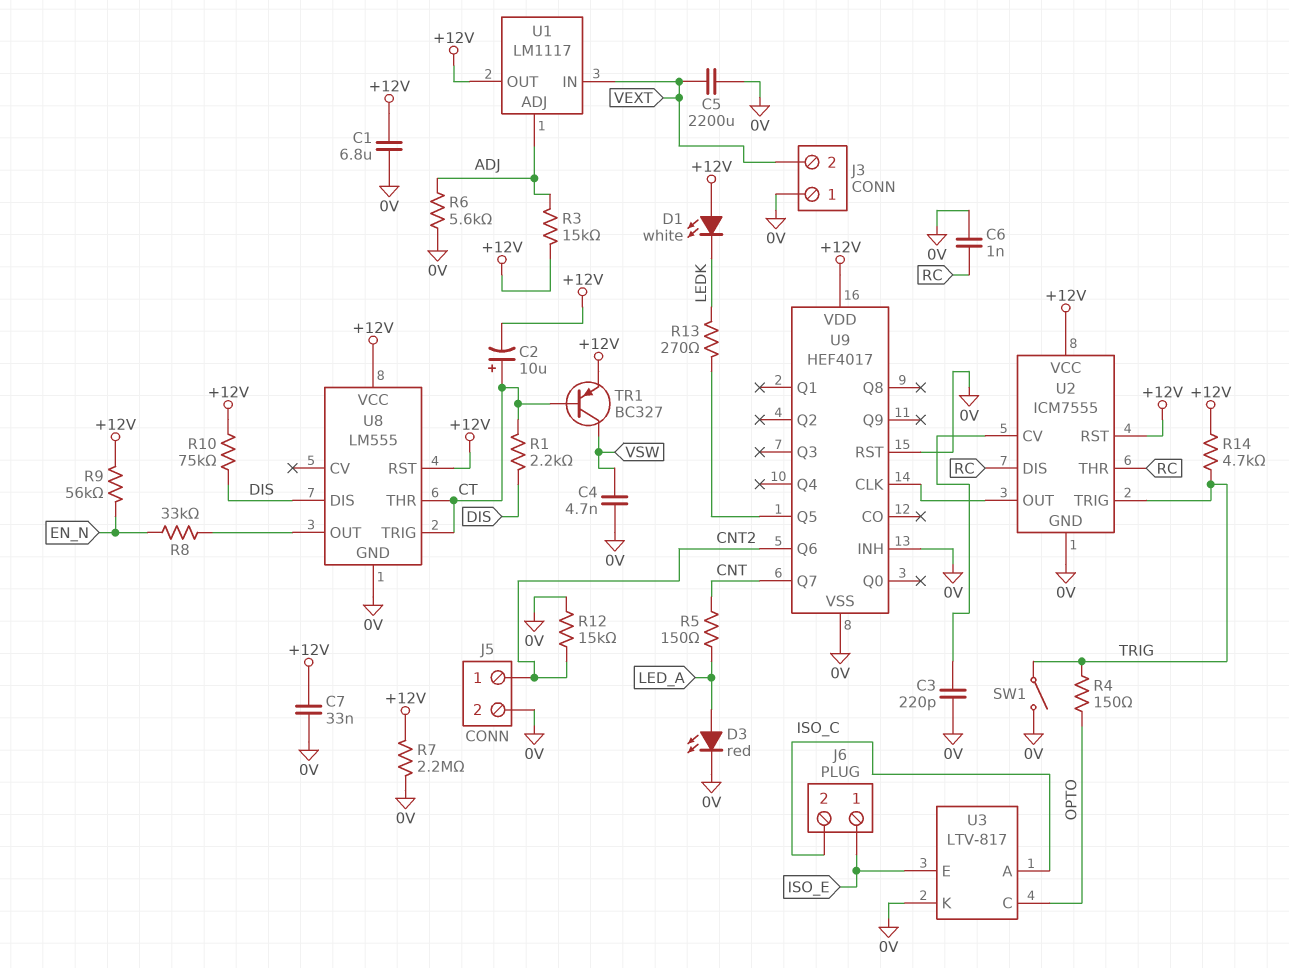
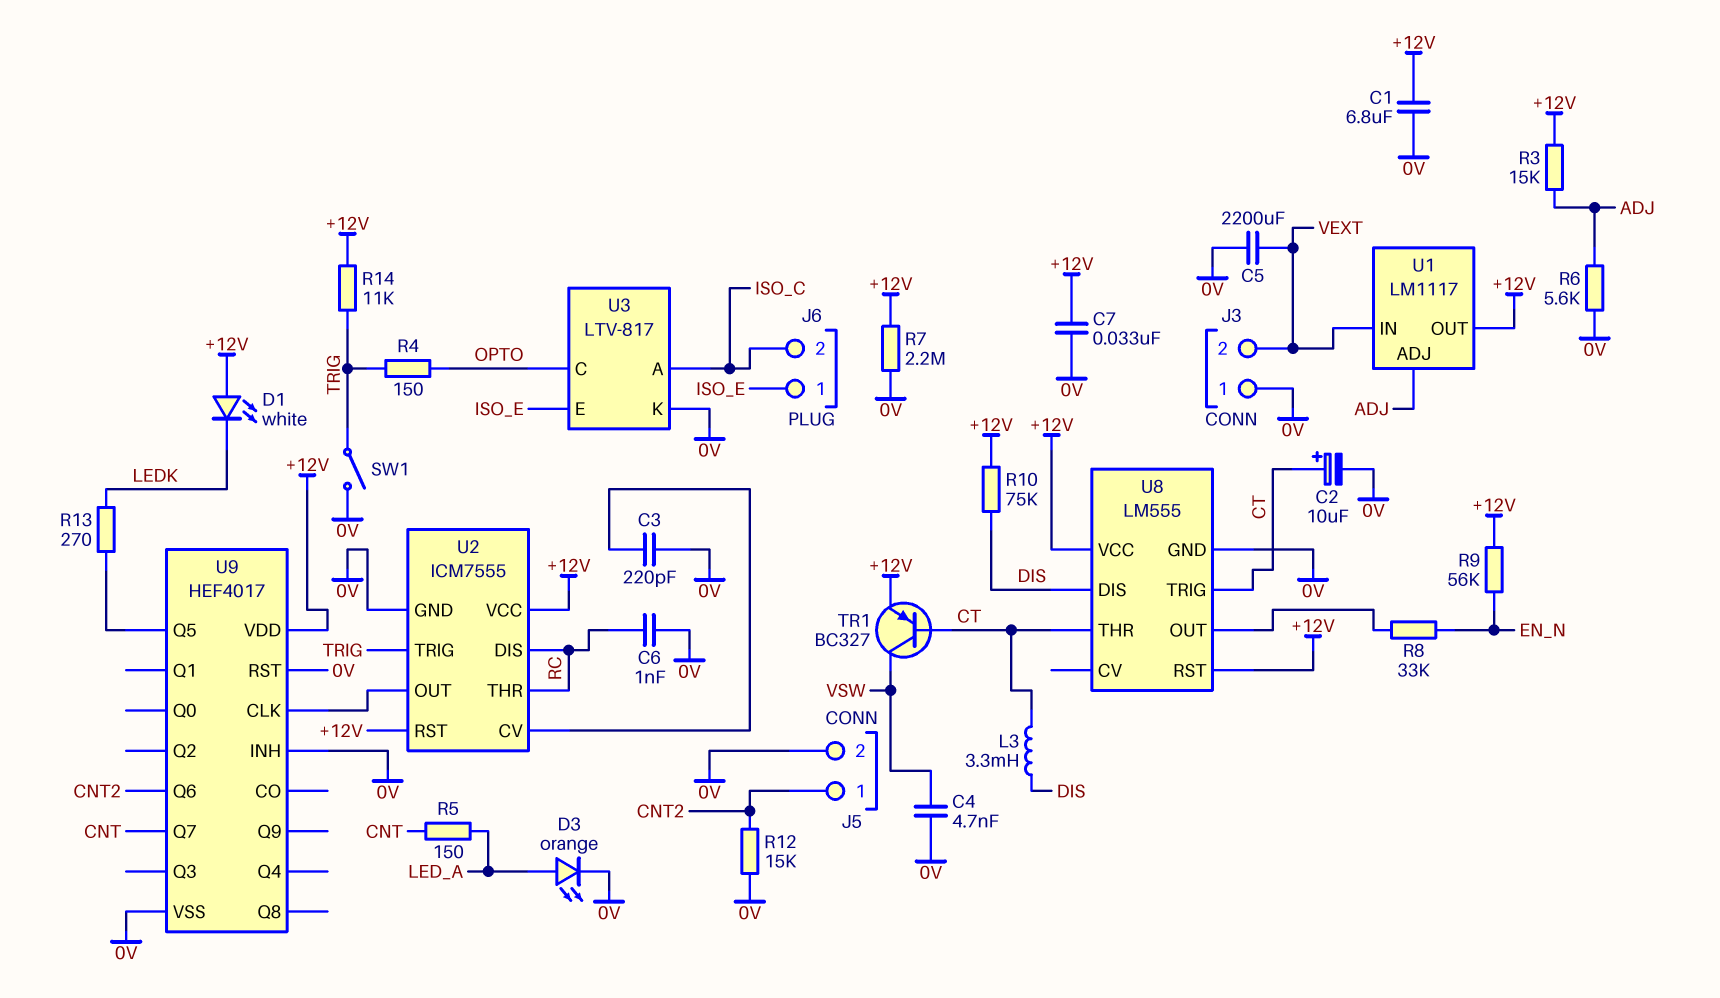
C2: 10uF (plus CT, minus +12V) -> 10uF (plus CT, minus 0V)
D3: LED red (A LED_A, K 0V) -> LED orange (A LED_A, K 0V)
L3: none -> 3.3mH (CT, DIS)
R1: 2.2k (CT, DIS) -> none
R14: 4.7k (+12V, TRIG) -> 11k (+12V, TRIG)

